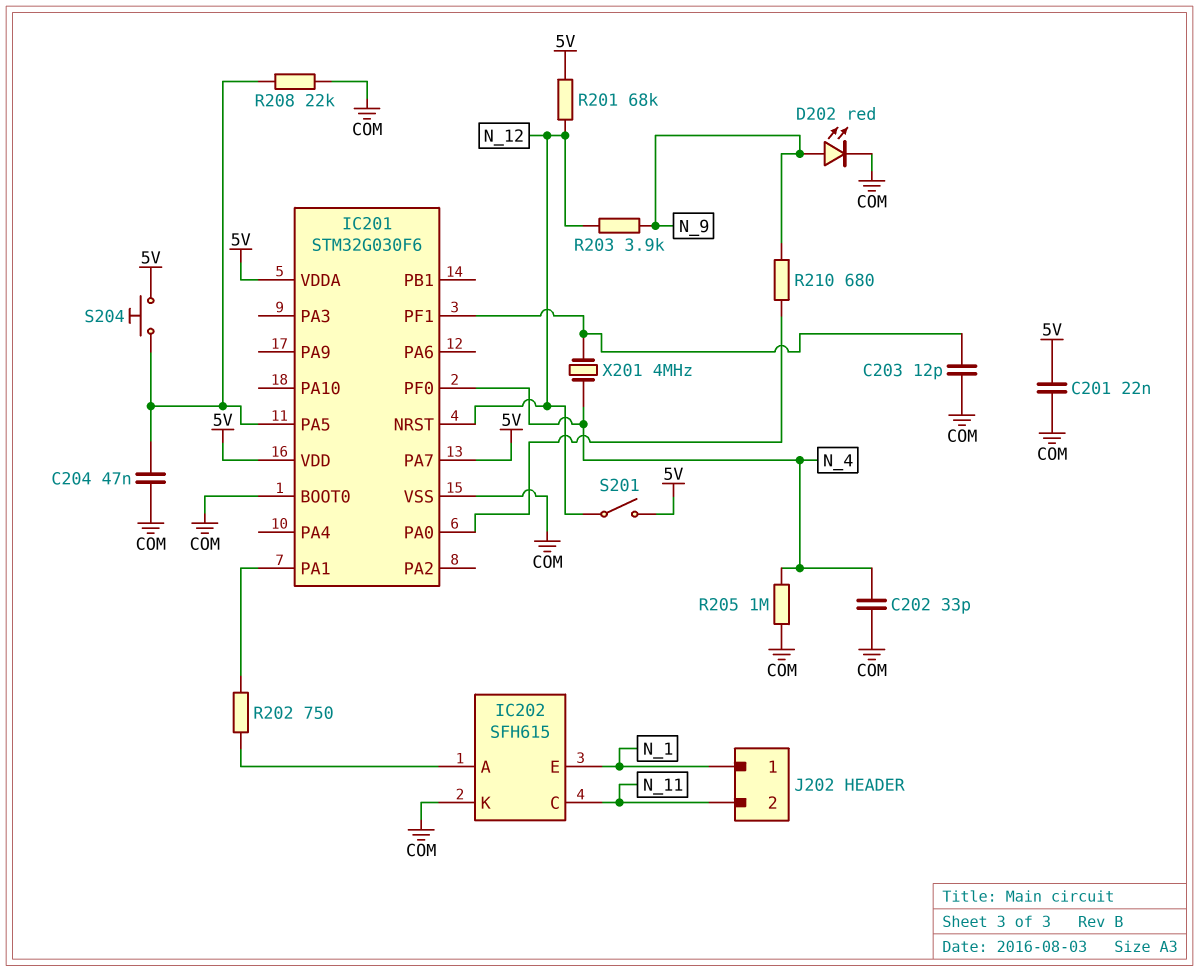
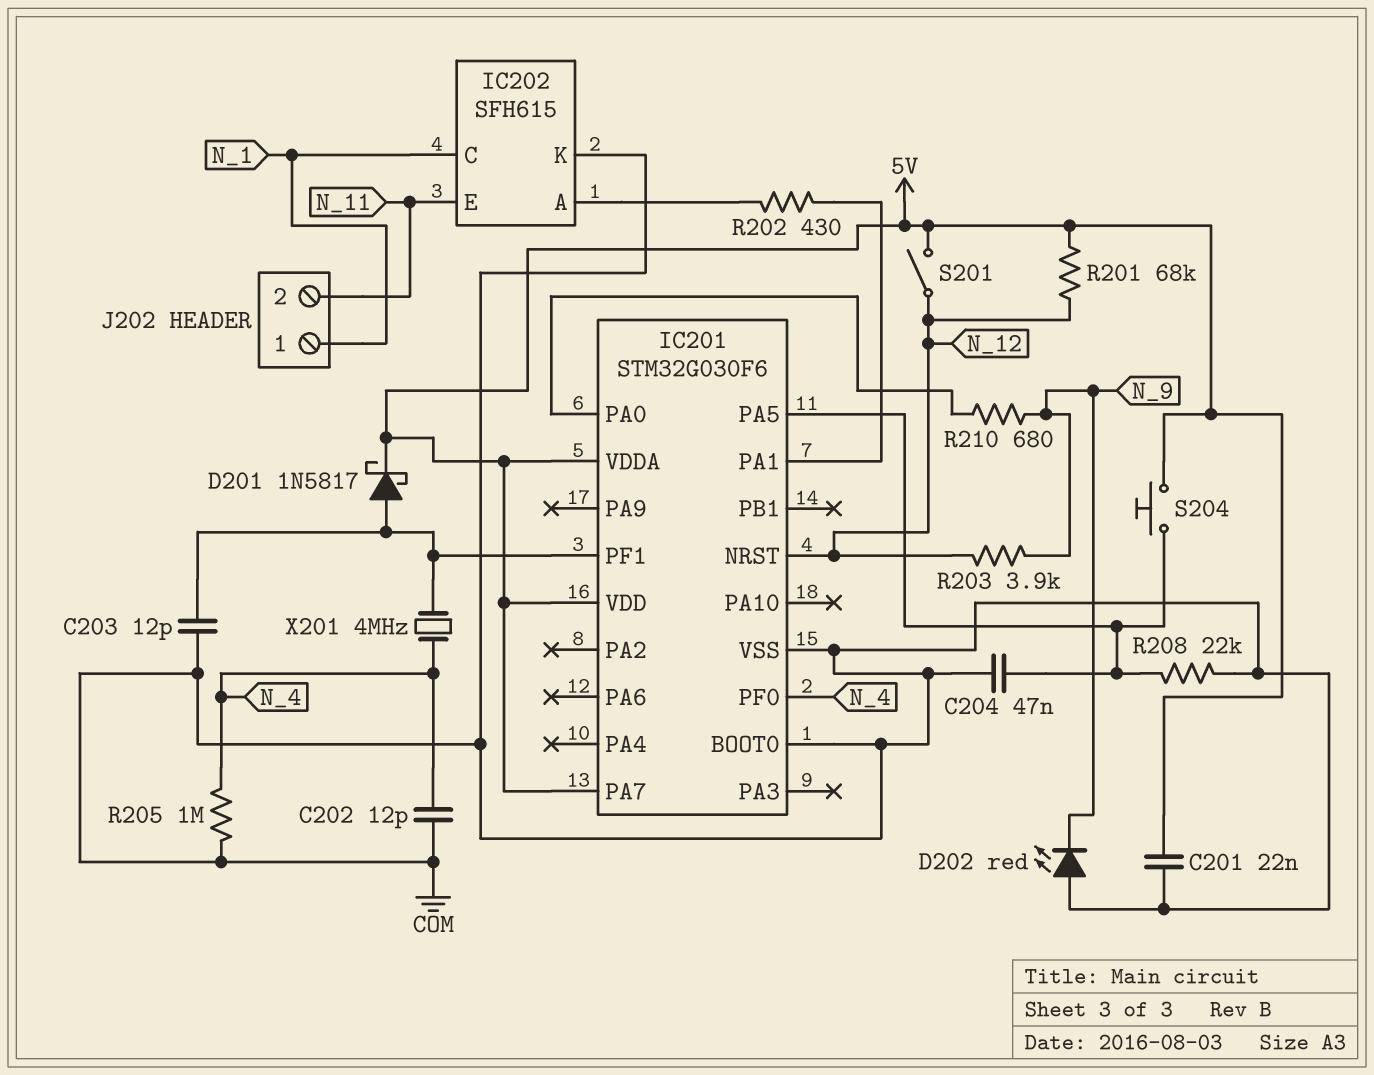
C202: 33pF (COM, N_4) -> 12pF (COM, N_4)
D201: none -> schottky 1N5817 (A IC201/PF1, K 5V)
D202: LED red (A N_9, K COM) -> LED red (A COM, K N_9)
IC202 pin C: N_11 -> N_1
IC202 pin E: N_1 -> N_11
R202: 750 (IC201/PA1, IC202/A) -> 430 (IC201/PA1, IC202/A)

